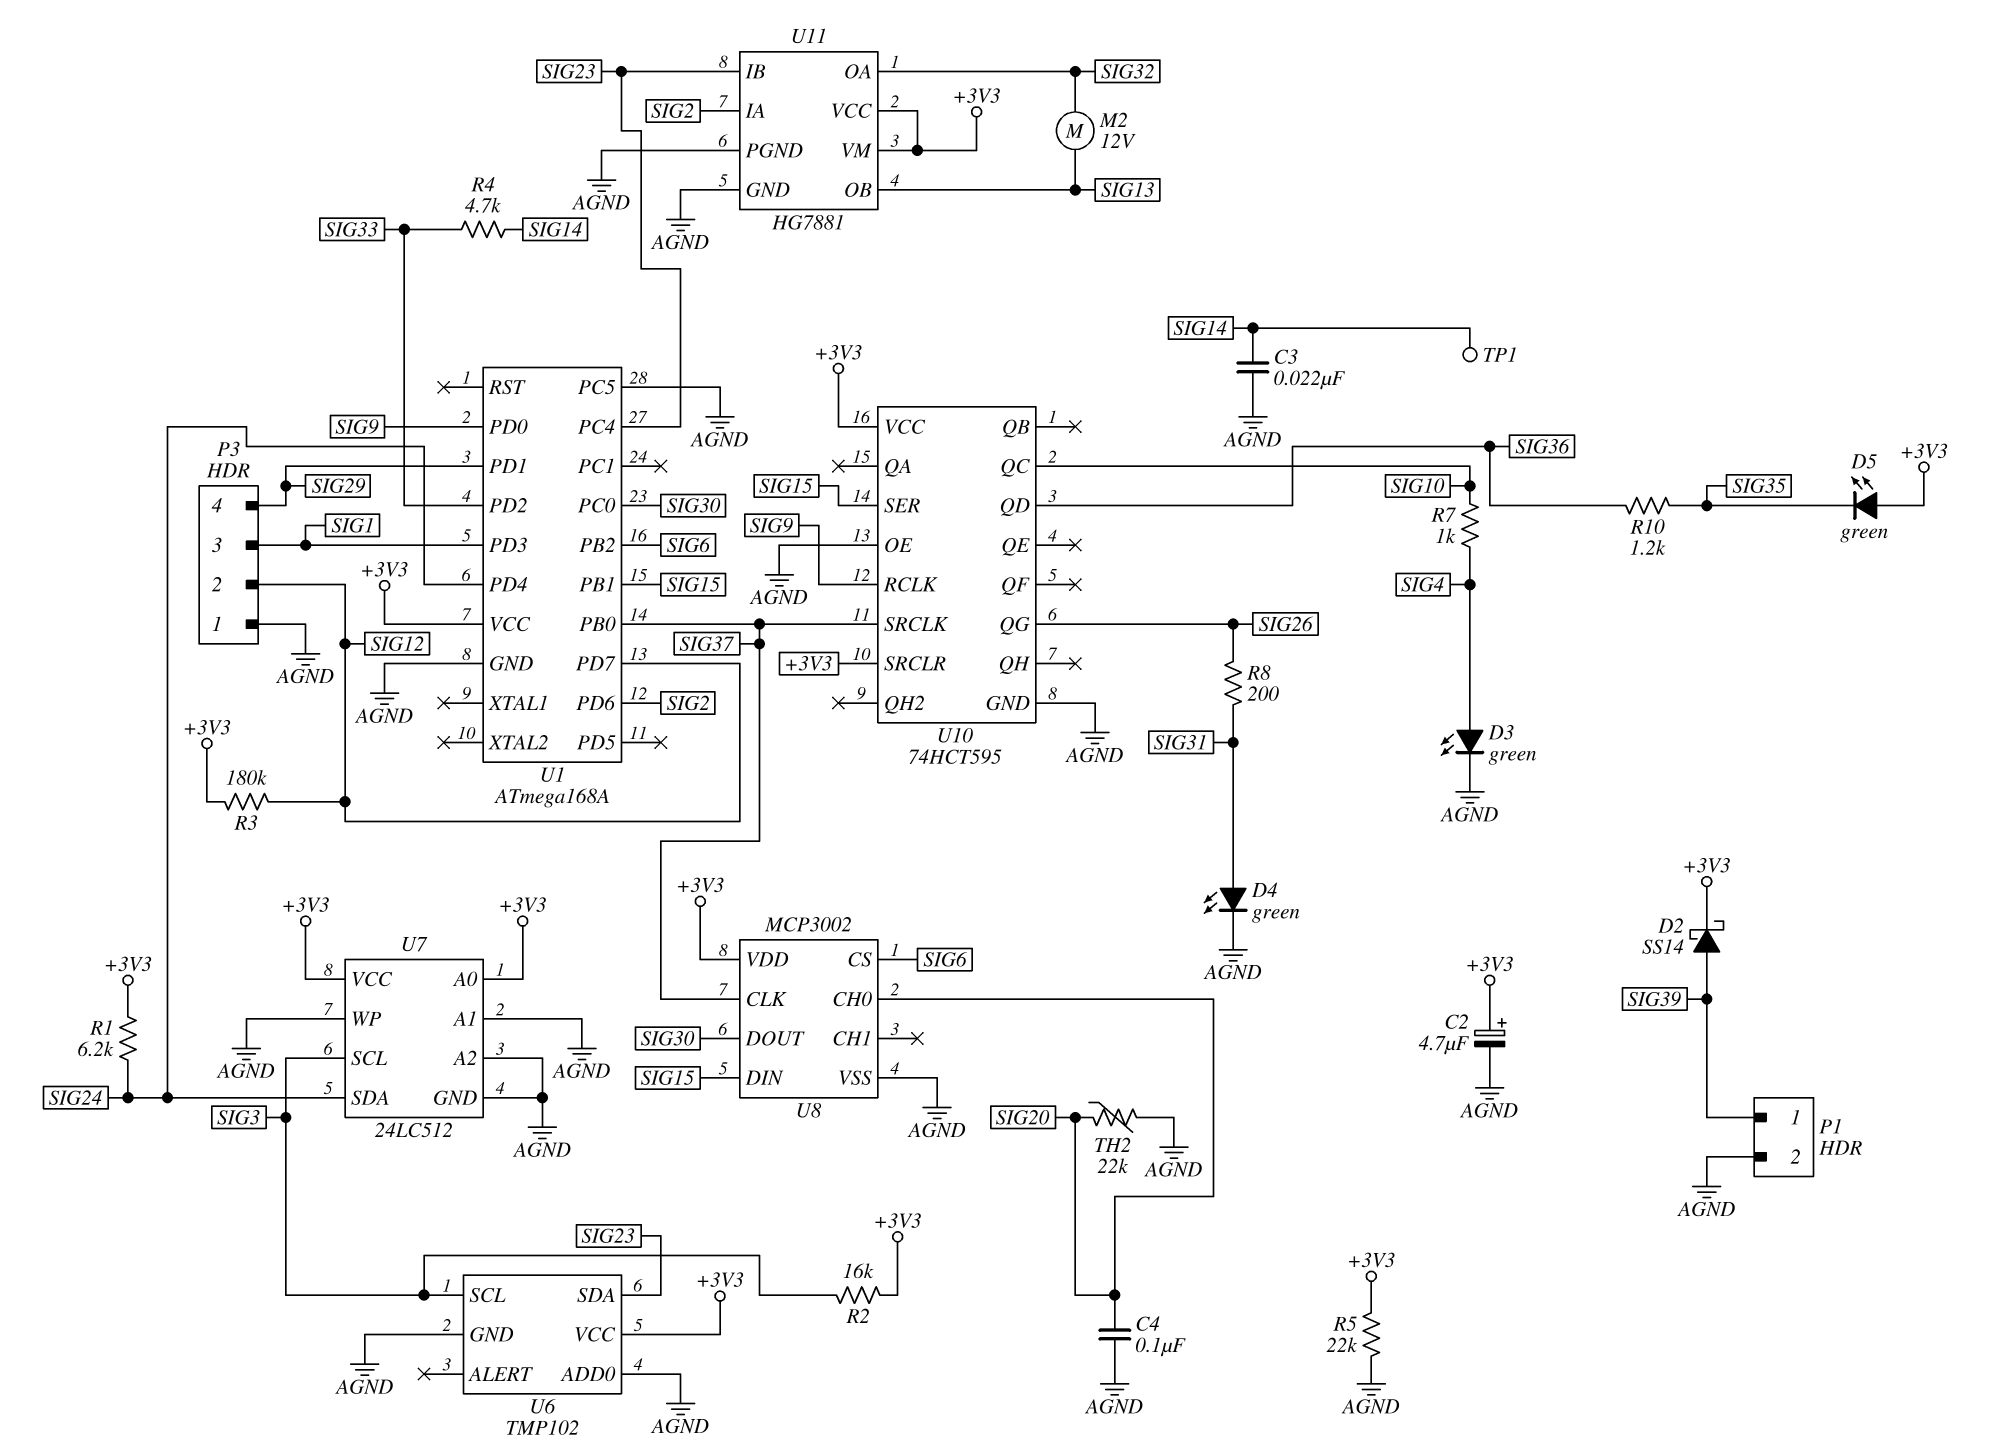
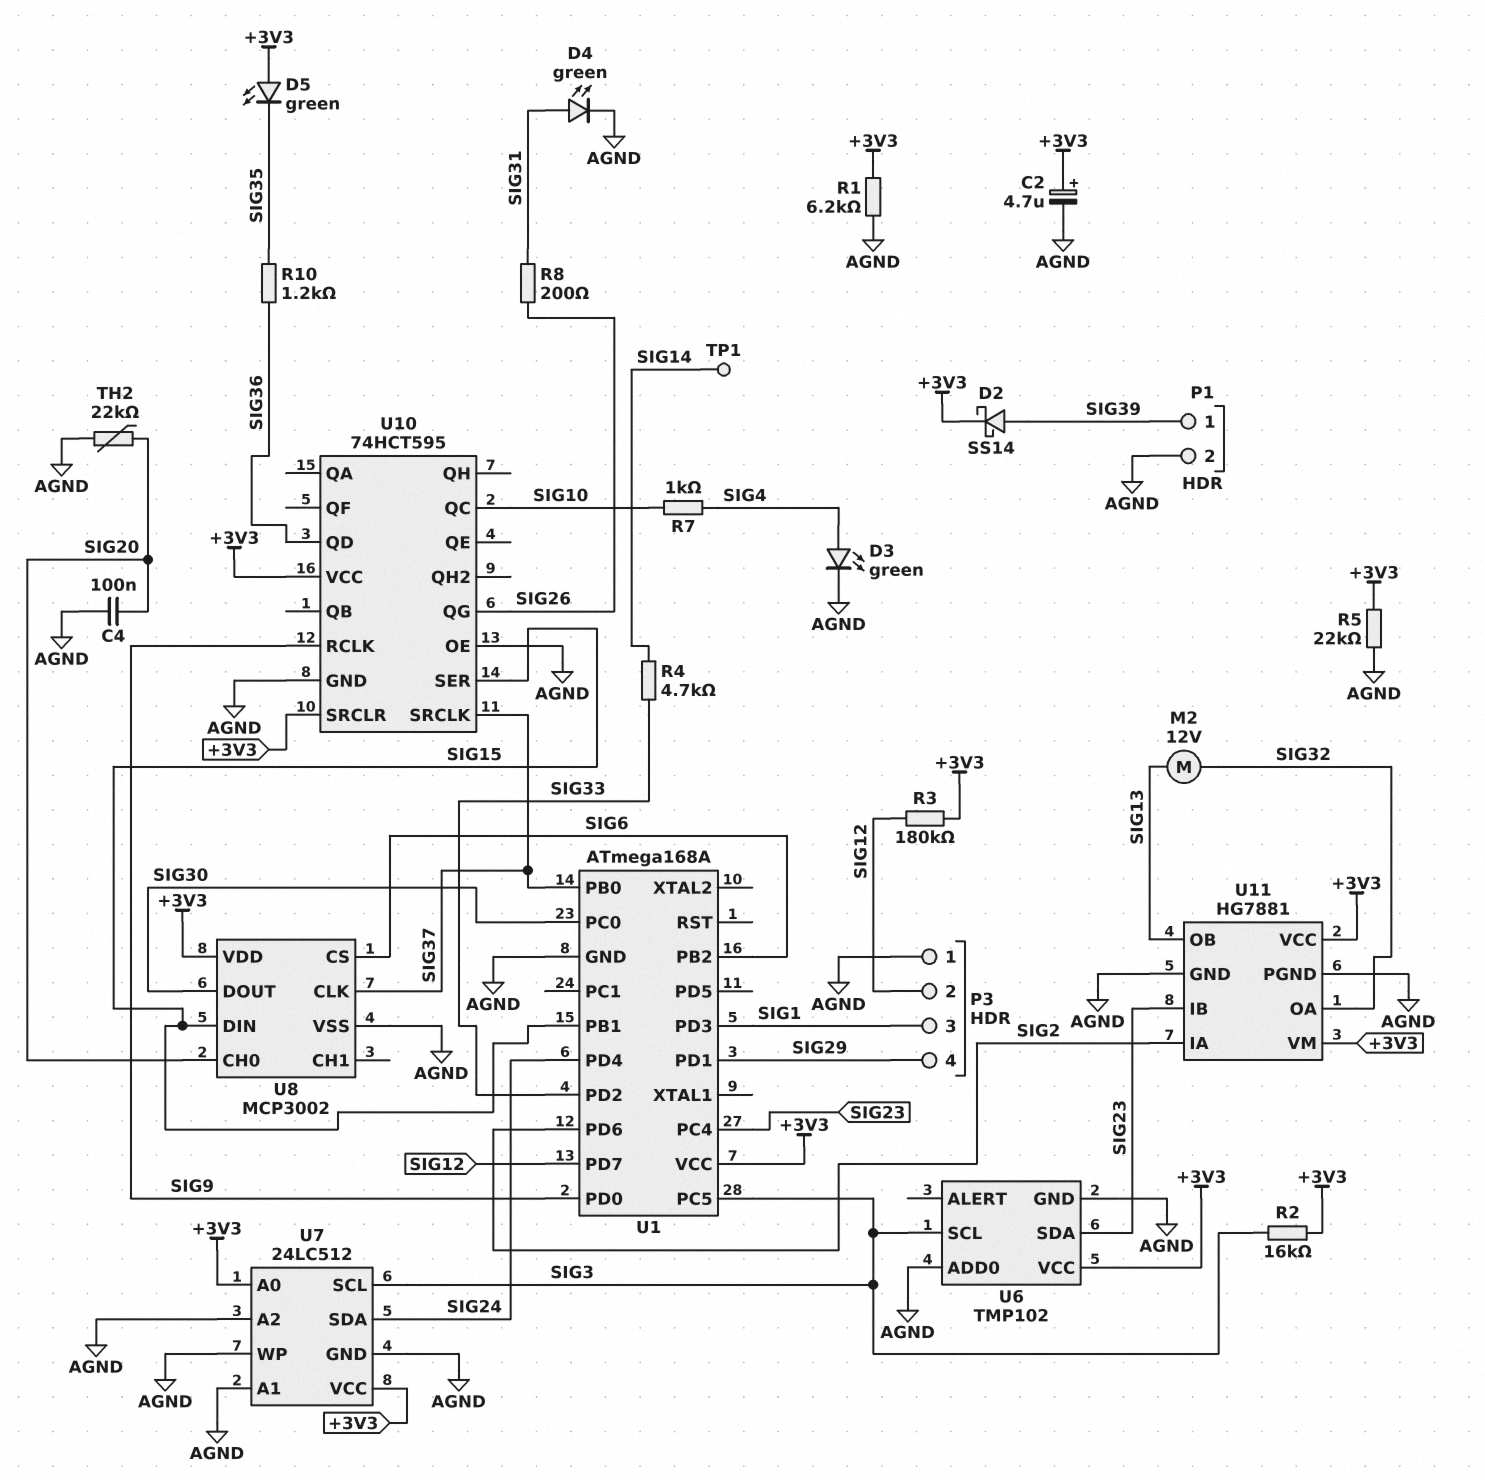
C3: 22nF (AGND, SIG14) -> none
R1: 6.2k (+3V3, SIG24) -> 6.2k (+3V3, AGND)
U1 pin PC5: AGND -> SIG3

